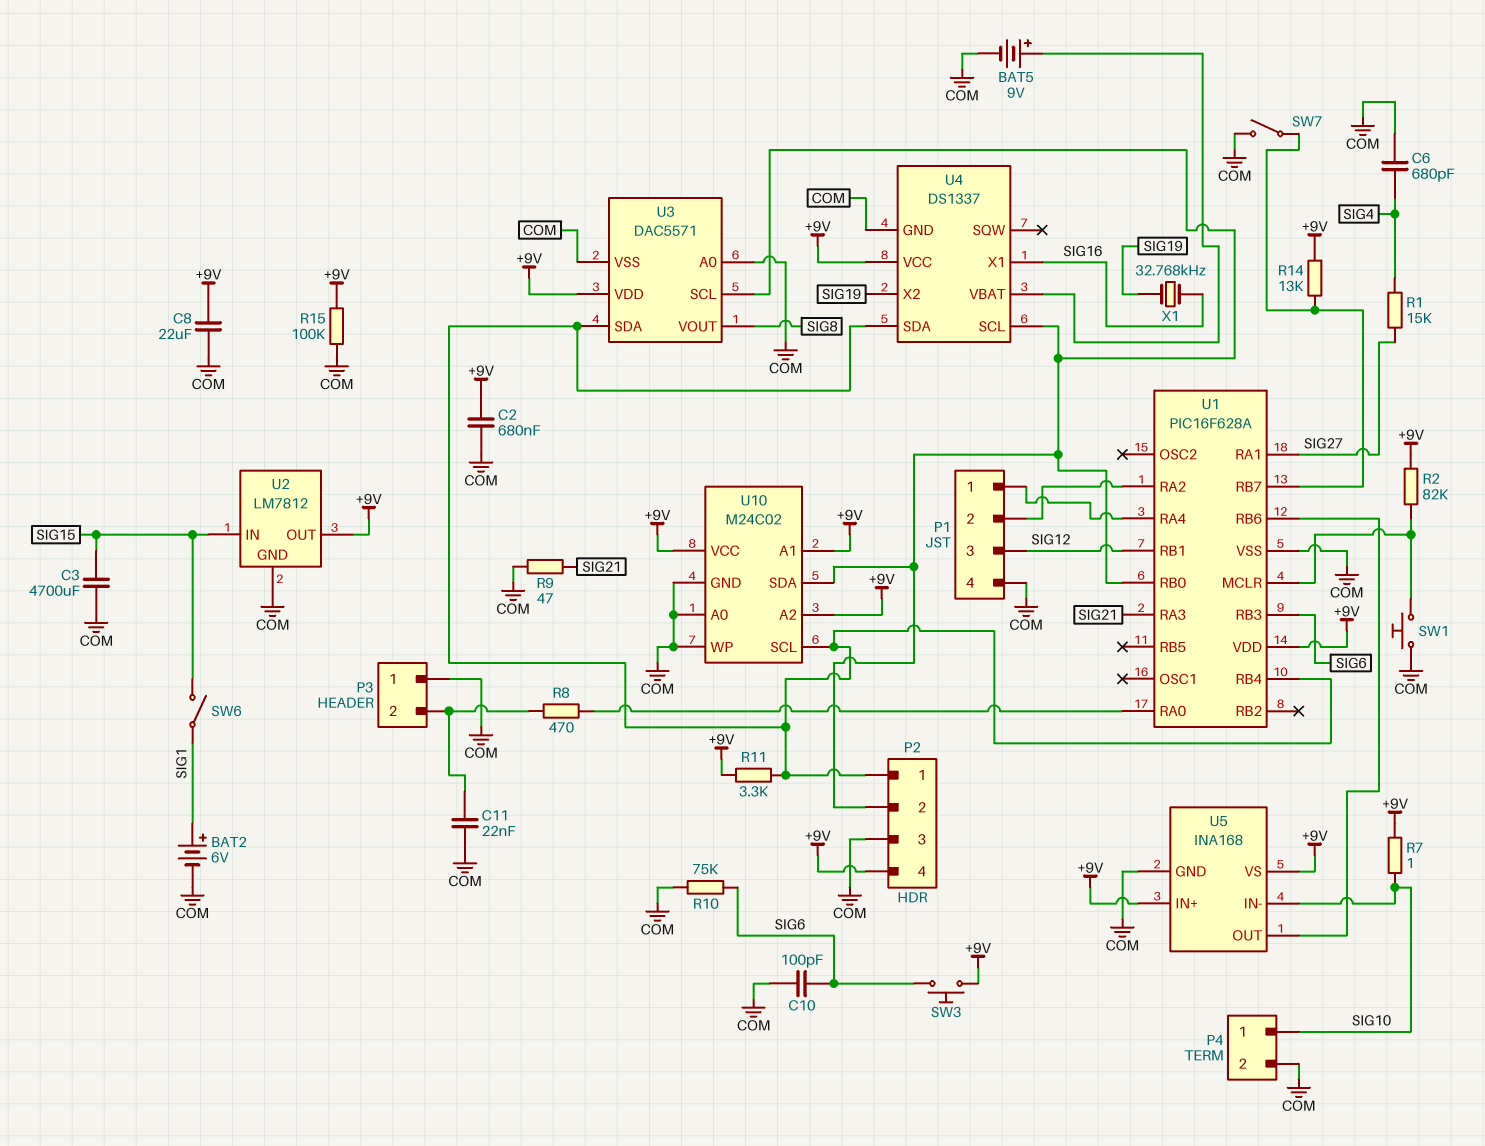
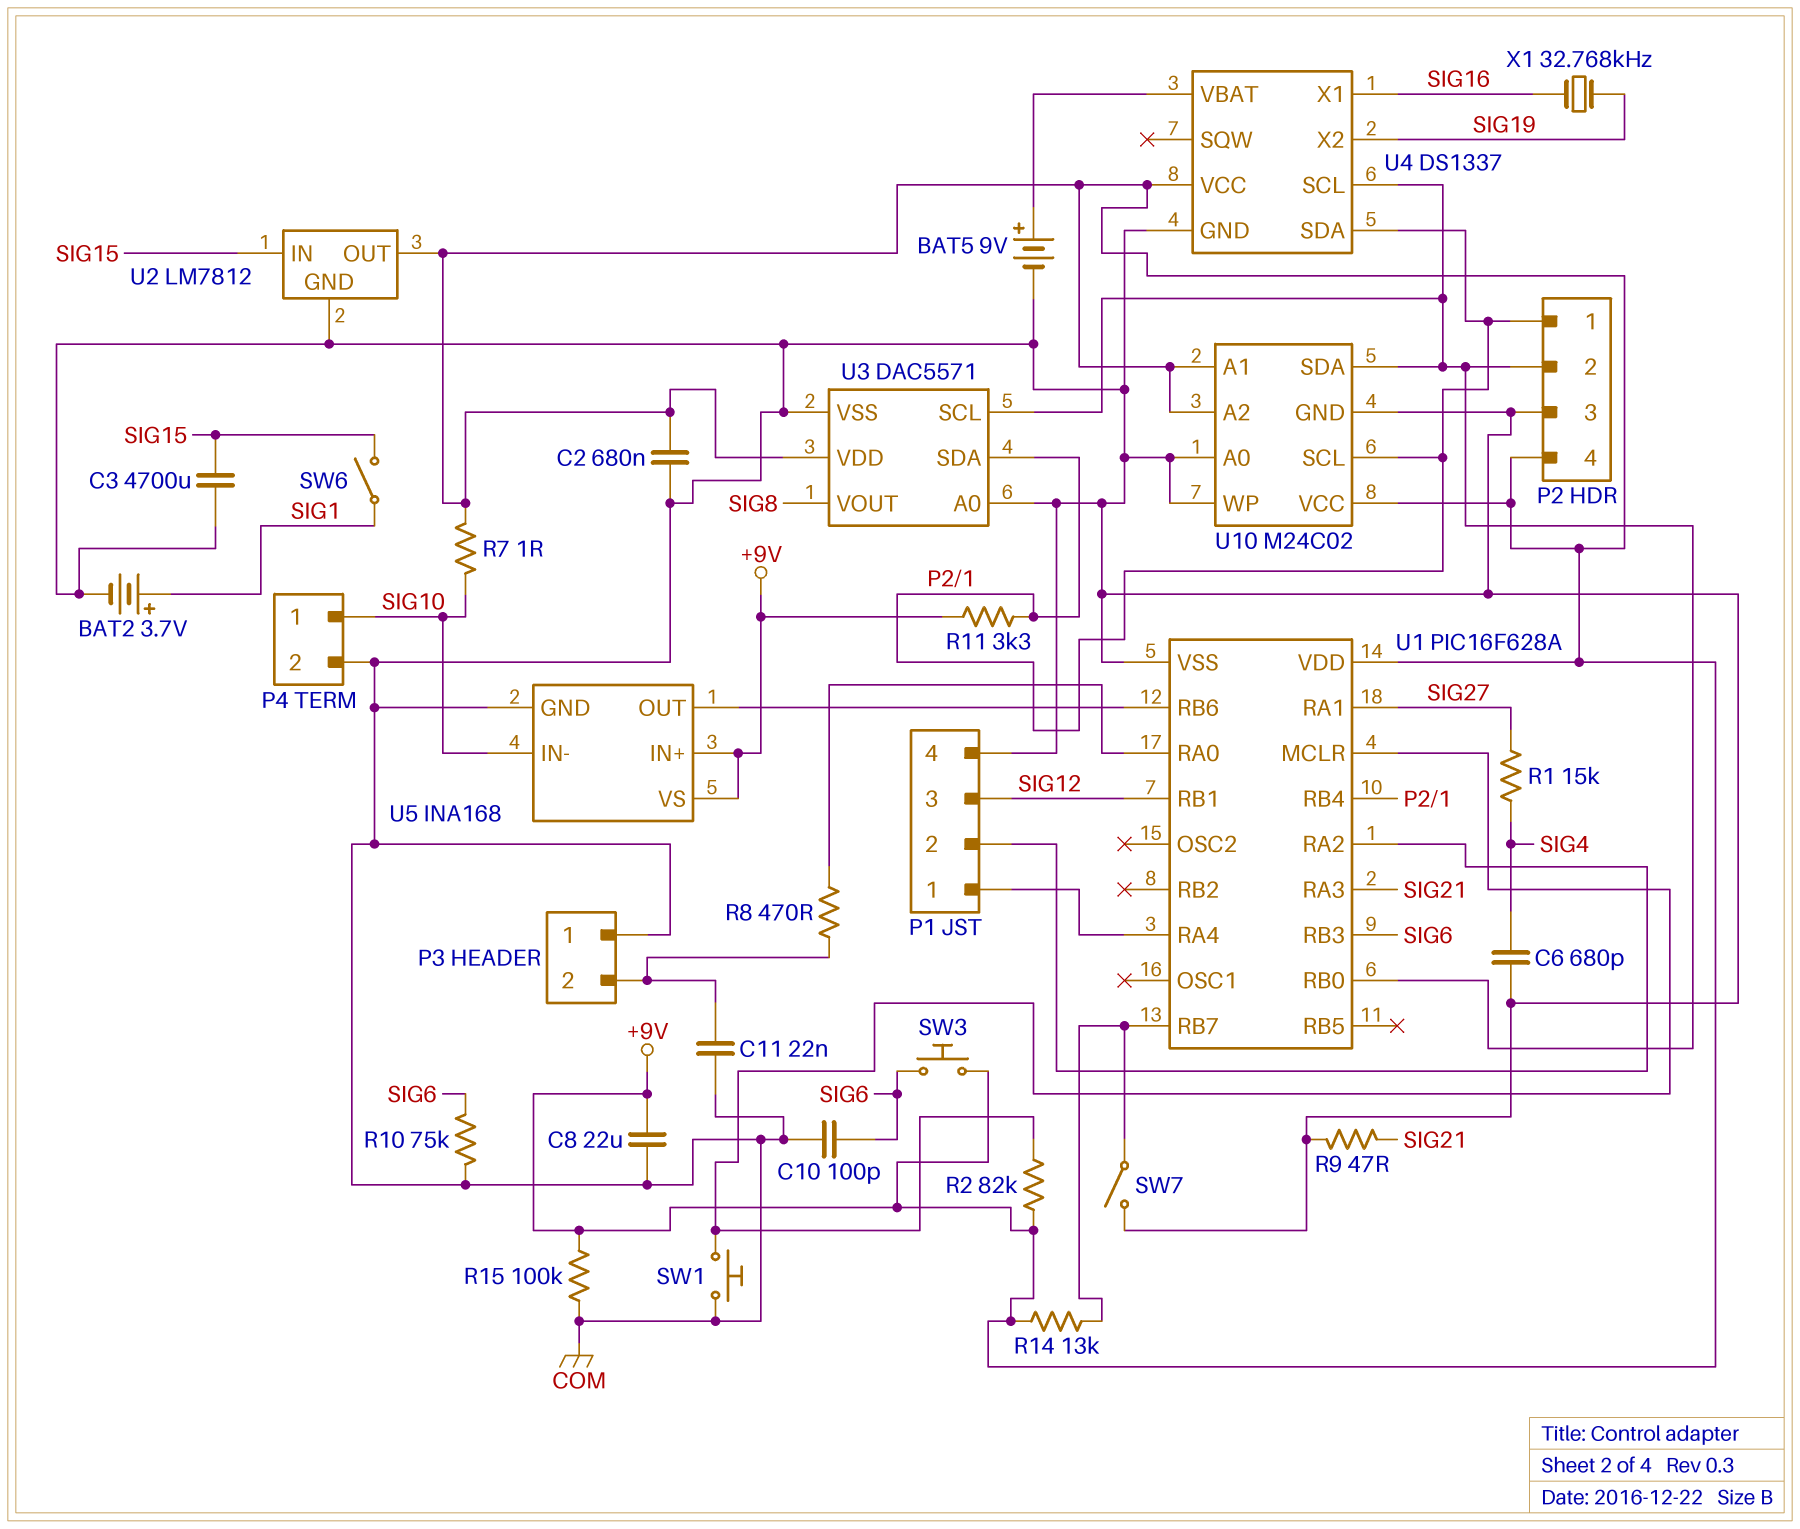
BAT2: 6V (plus SIG1, minus COM) -> 3.7V (plus SIG1, minus COM)

